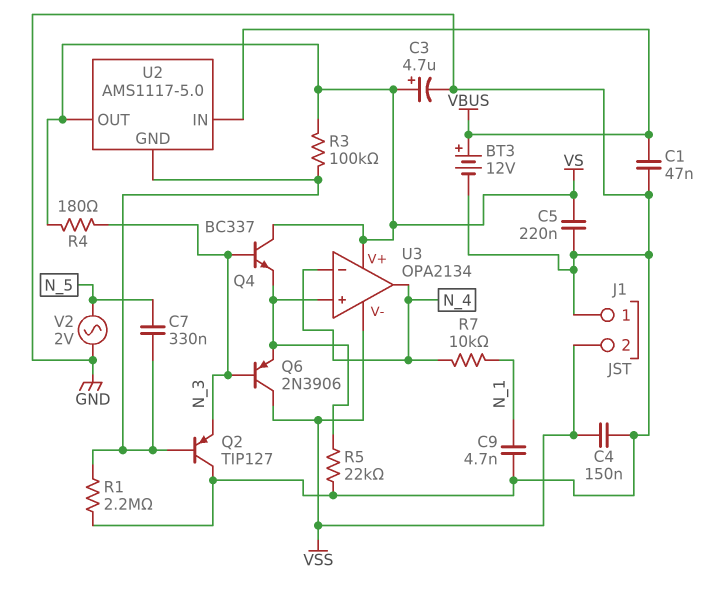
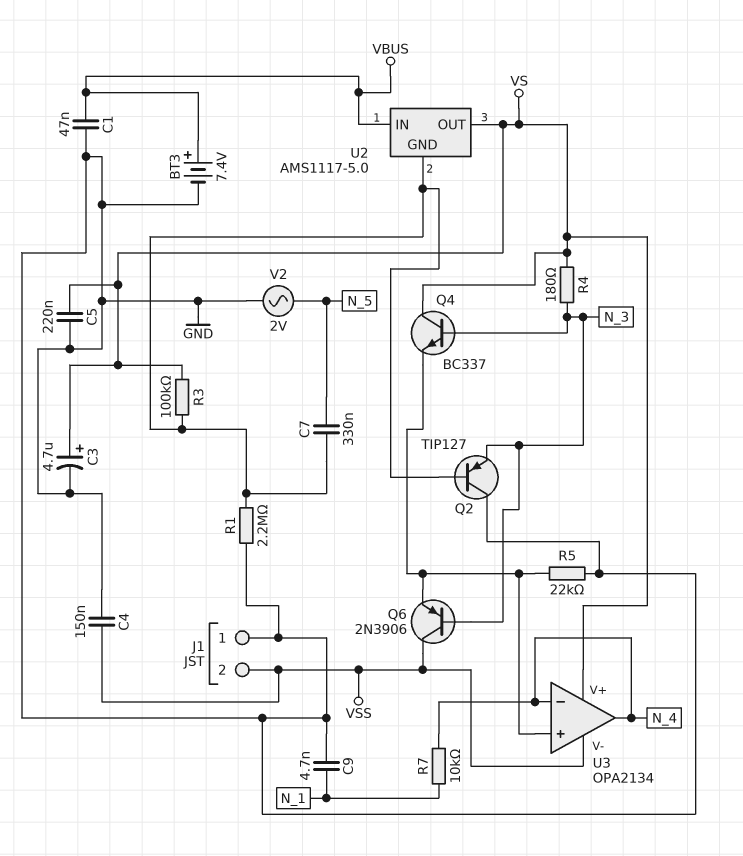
BT3: 12V (plus VBUS, minus GND) -> 7.4V (plus VBUS, minus GND)

